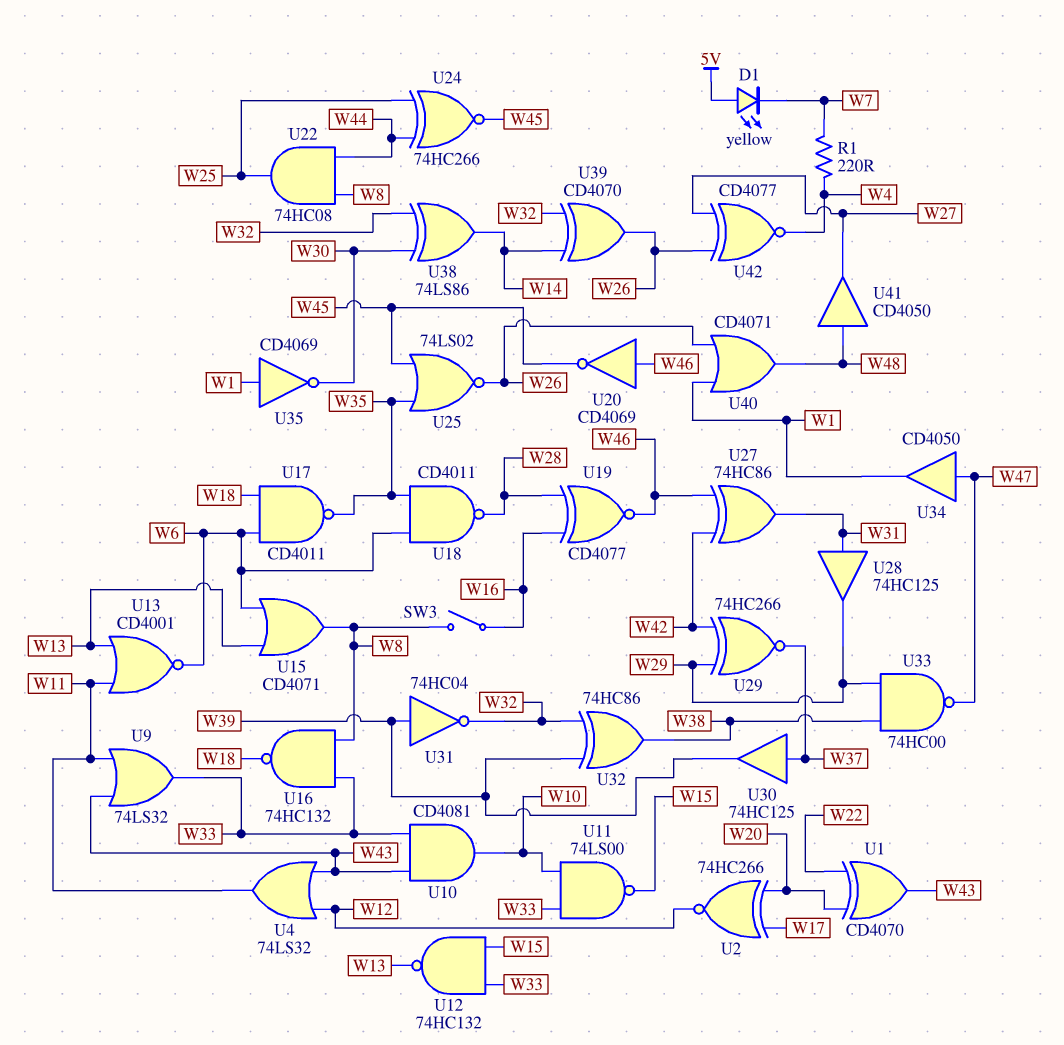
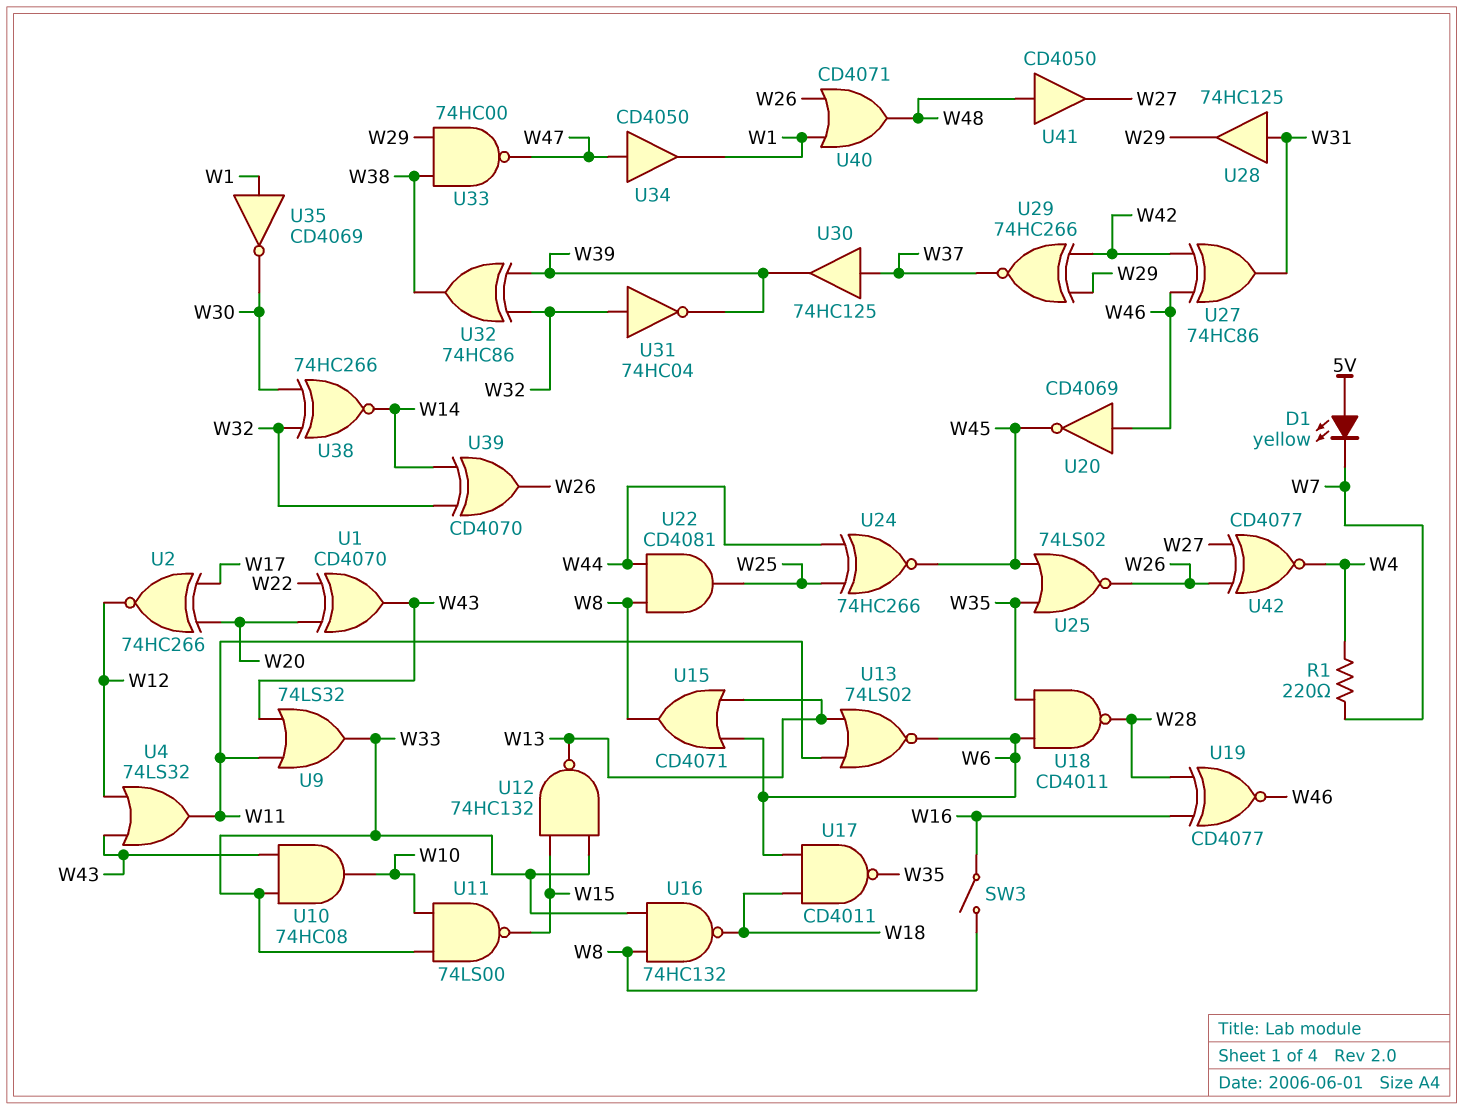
U10: AND CD4081 (in W33, in W43, out W10) -> AND 74HC08 (in W33, in W43, out W10)
U13: NOR CD4001 (in W11, in W13, out W6) -> NOR 74LS02 (in W11, in W13, out W6)
U22: AND 74HC08 (in W8, in W44, out W25) -> AND CD4081 (in W8, in W44, out W25)
U31: NOT 74HC04 (in W39, out W32) -> NOT 74HC04 (in W32, out W39)
U38: XOR 74LS86 (in W30, in W32, out W14) -> XNOR 74HC266 (in W30, in W32, out W14)

